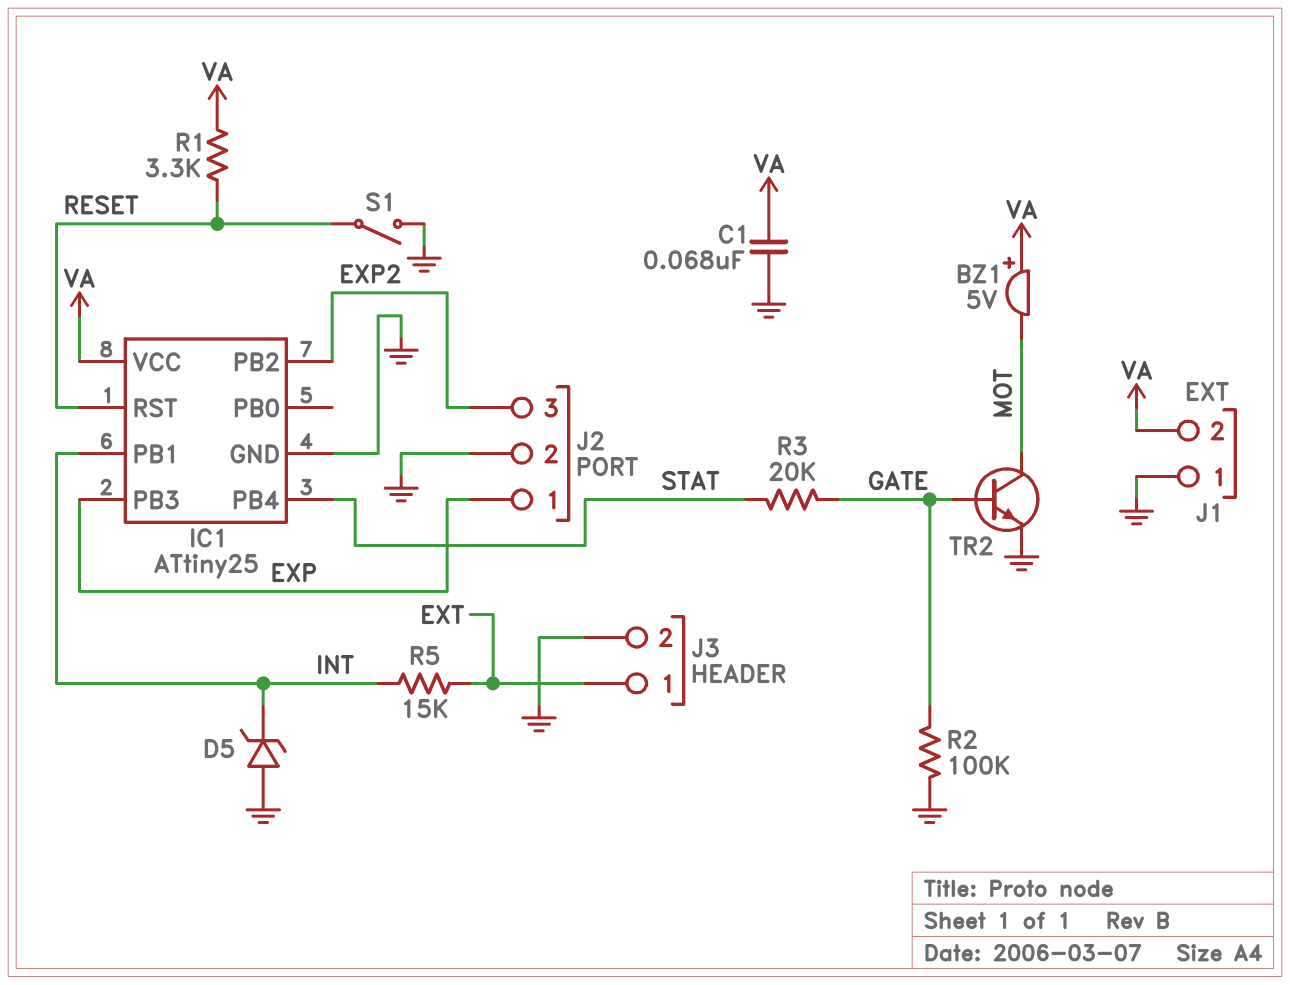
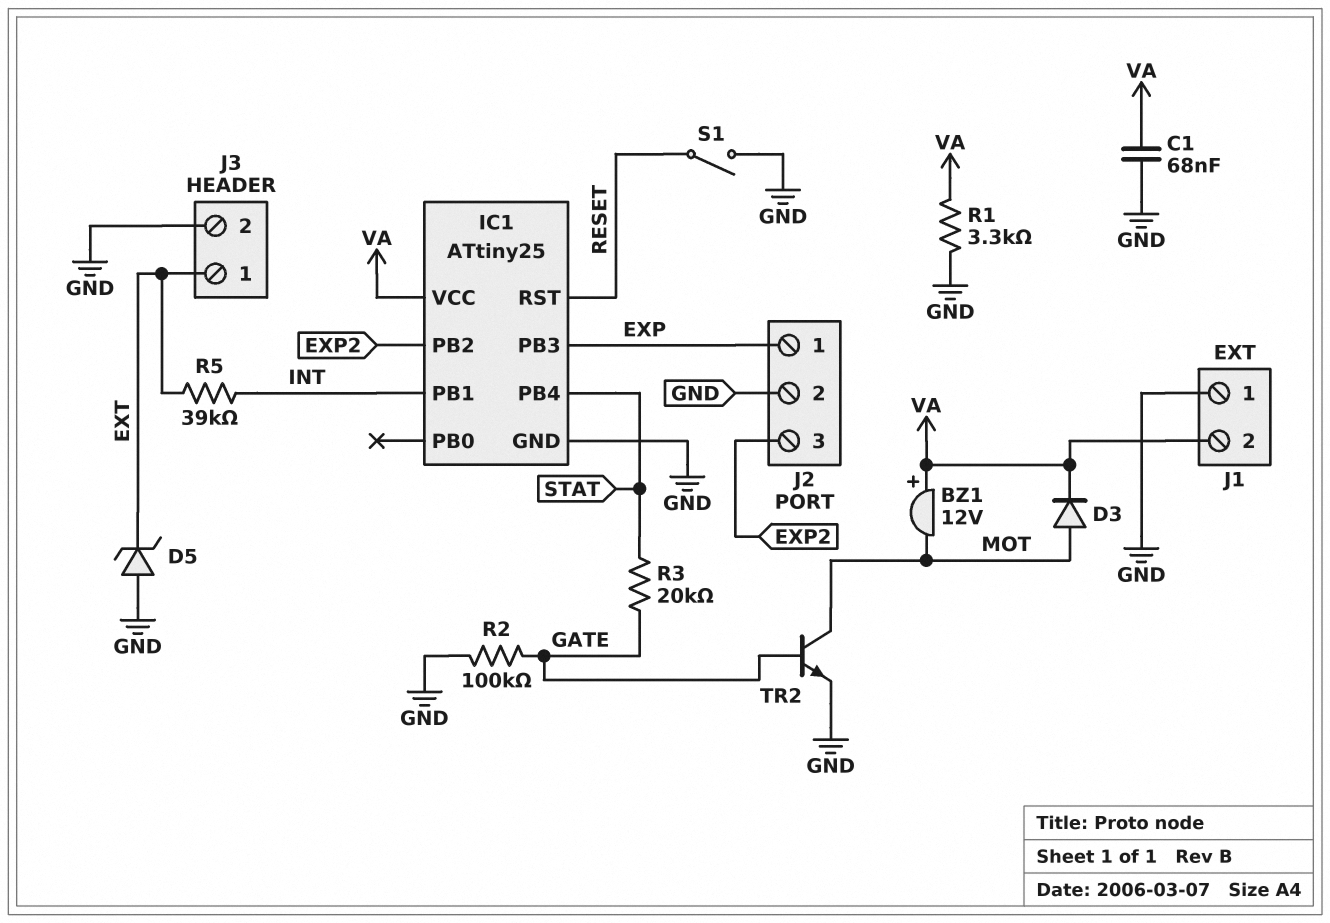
BZ1: buzzer 5V (plus VA, minus MOT) -> buzzer 12V (plus VA, minus MOT)
D3: none -> diode (A MOT, K VA)
D5: zener (A GND, K INT) -> zener (A GND, K EXT)
R1: 3.3k (RESET, VA) -> 3.3k (GND, VA)
R5: 15k (EXT, INT) -> 39k (EXT, INT)

